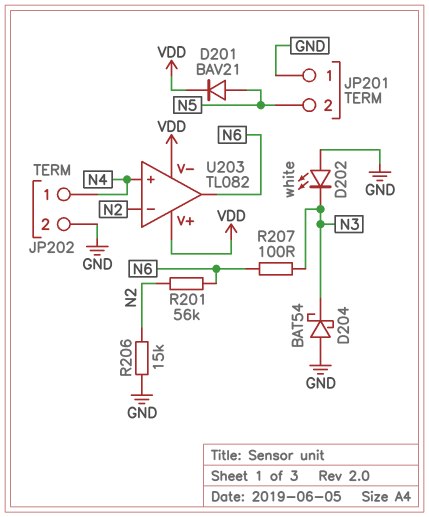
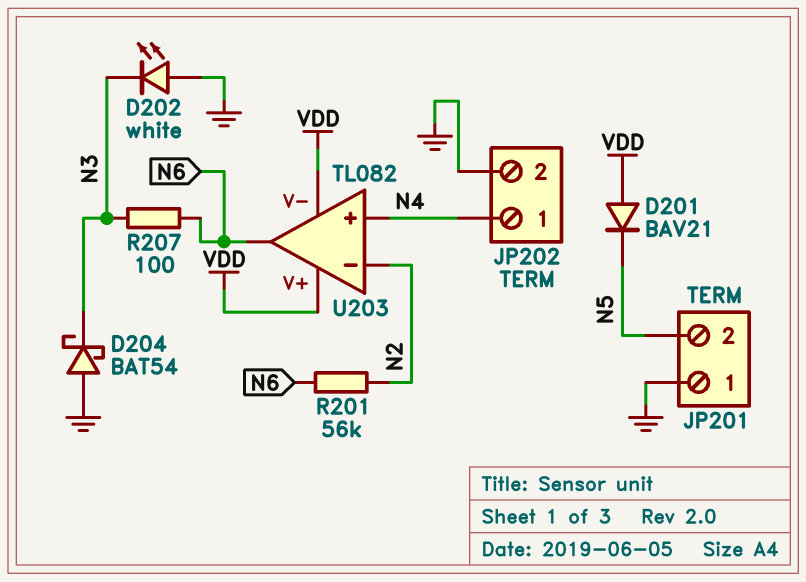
D201: diode BAV21 (A N5, K VDD) -> diode BAV21 (A VDD, K N5)
R206: 15k (GND, N2) -> none

